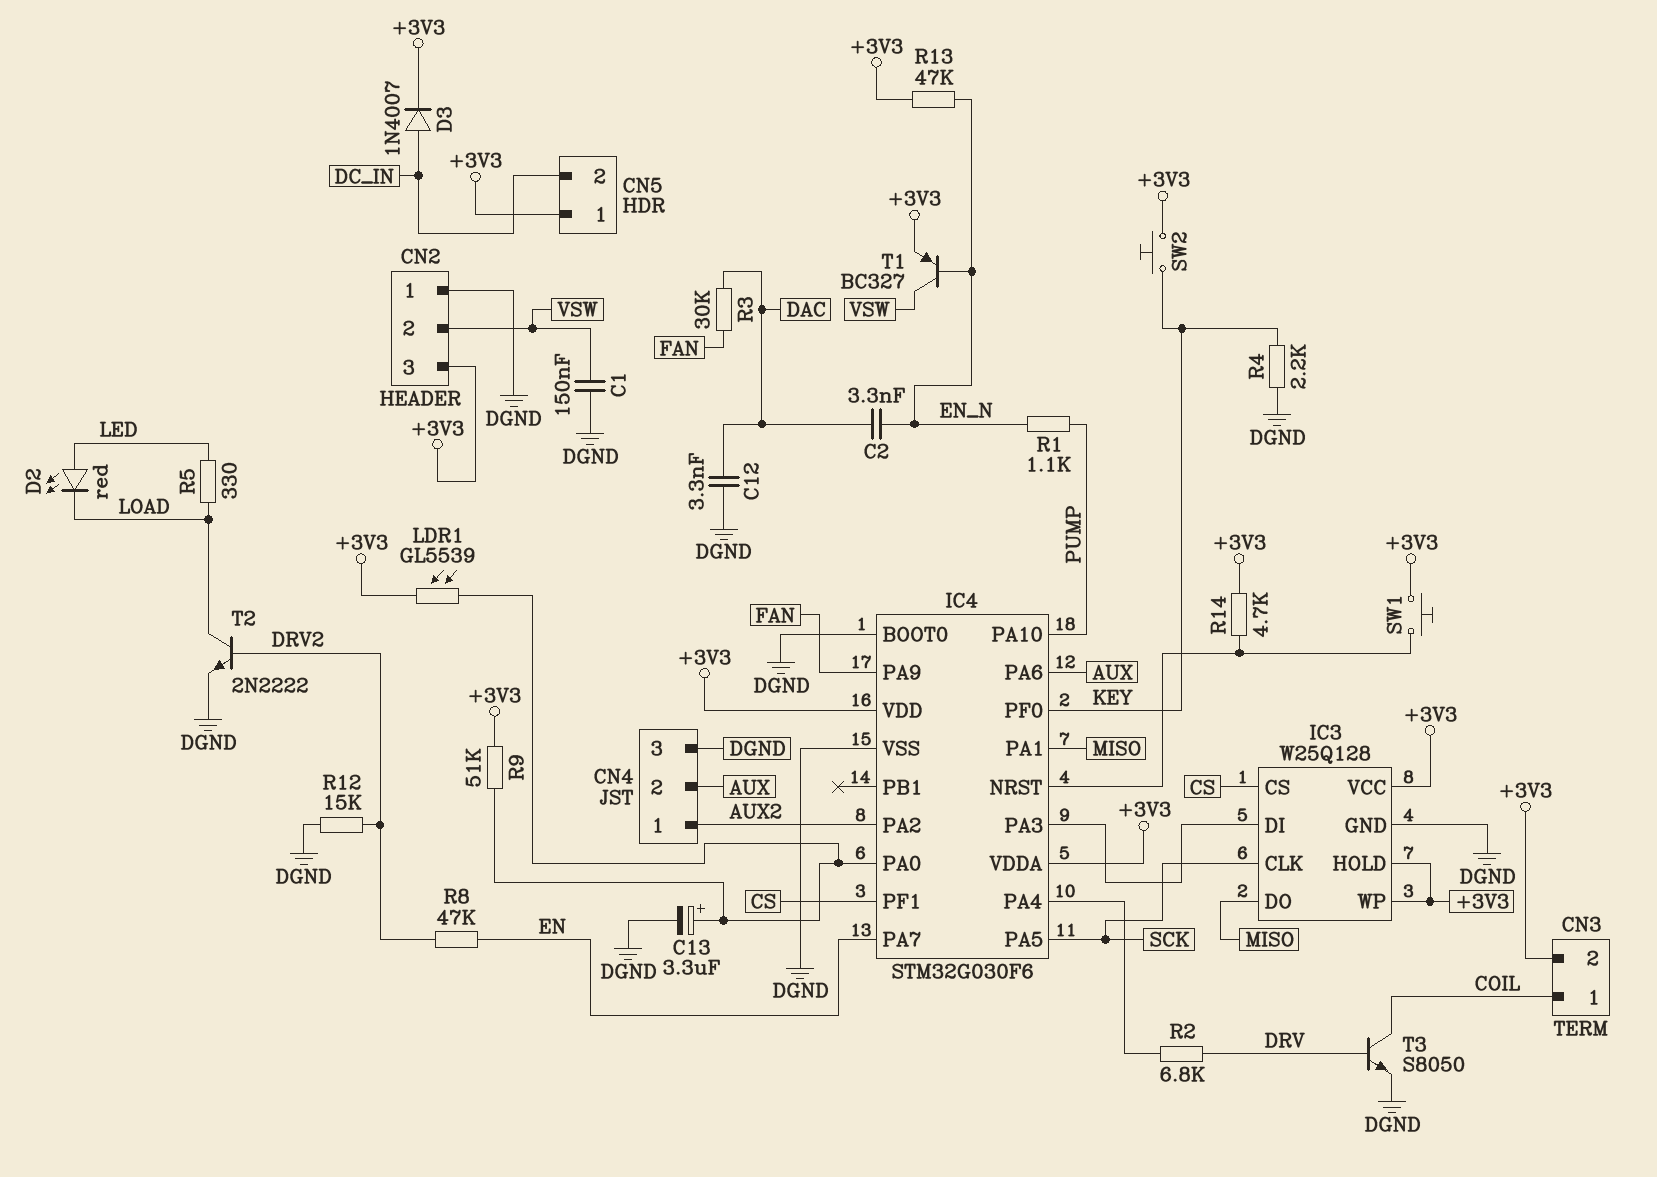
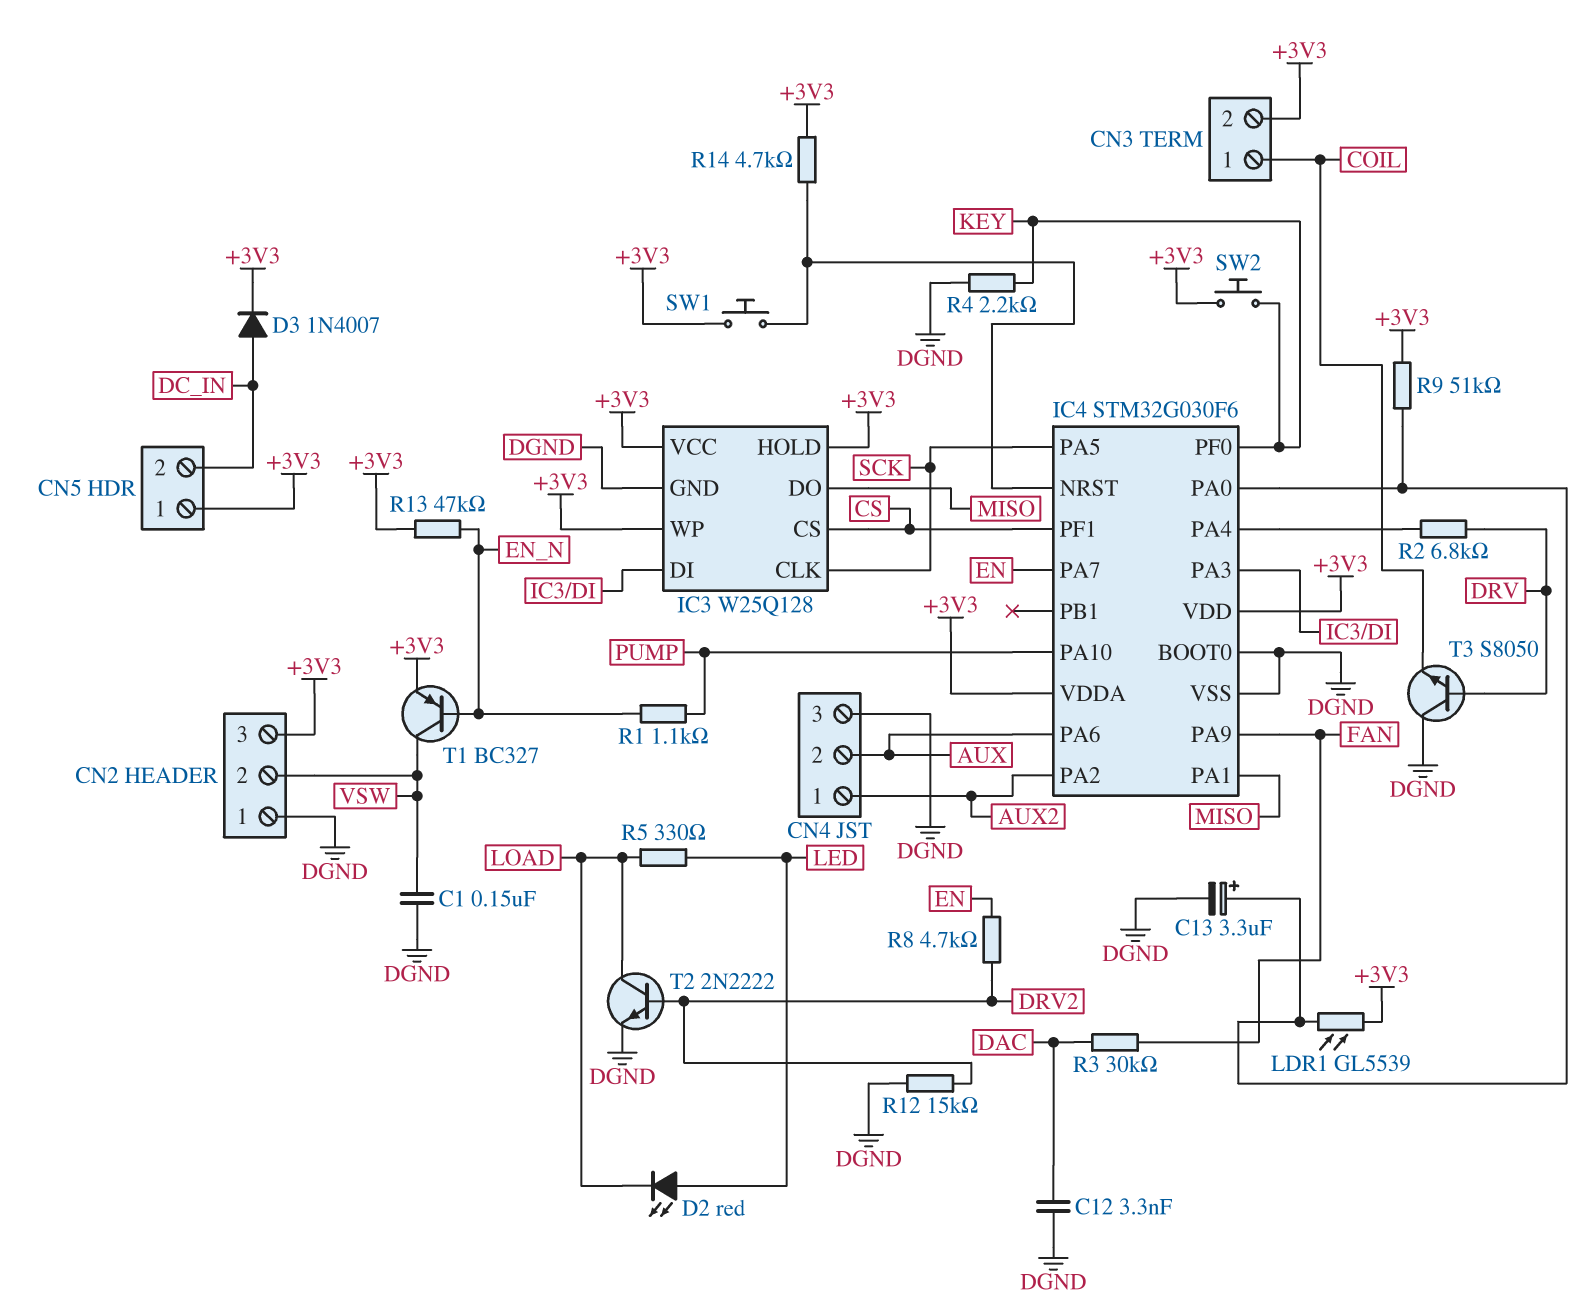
C2: 3.3nF (DAC, EN_N) -> none
R8: 47k (DRV2, EN) -> 4.7k (DRV2, EN)
T3: NPN S8050 (B DRV, C COIL, E DGND) -> NPN S8050 (B DRV, C DGND, E COIL)

